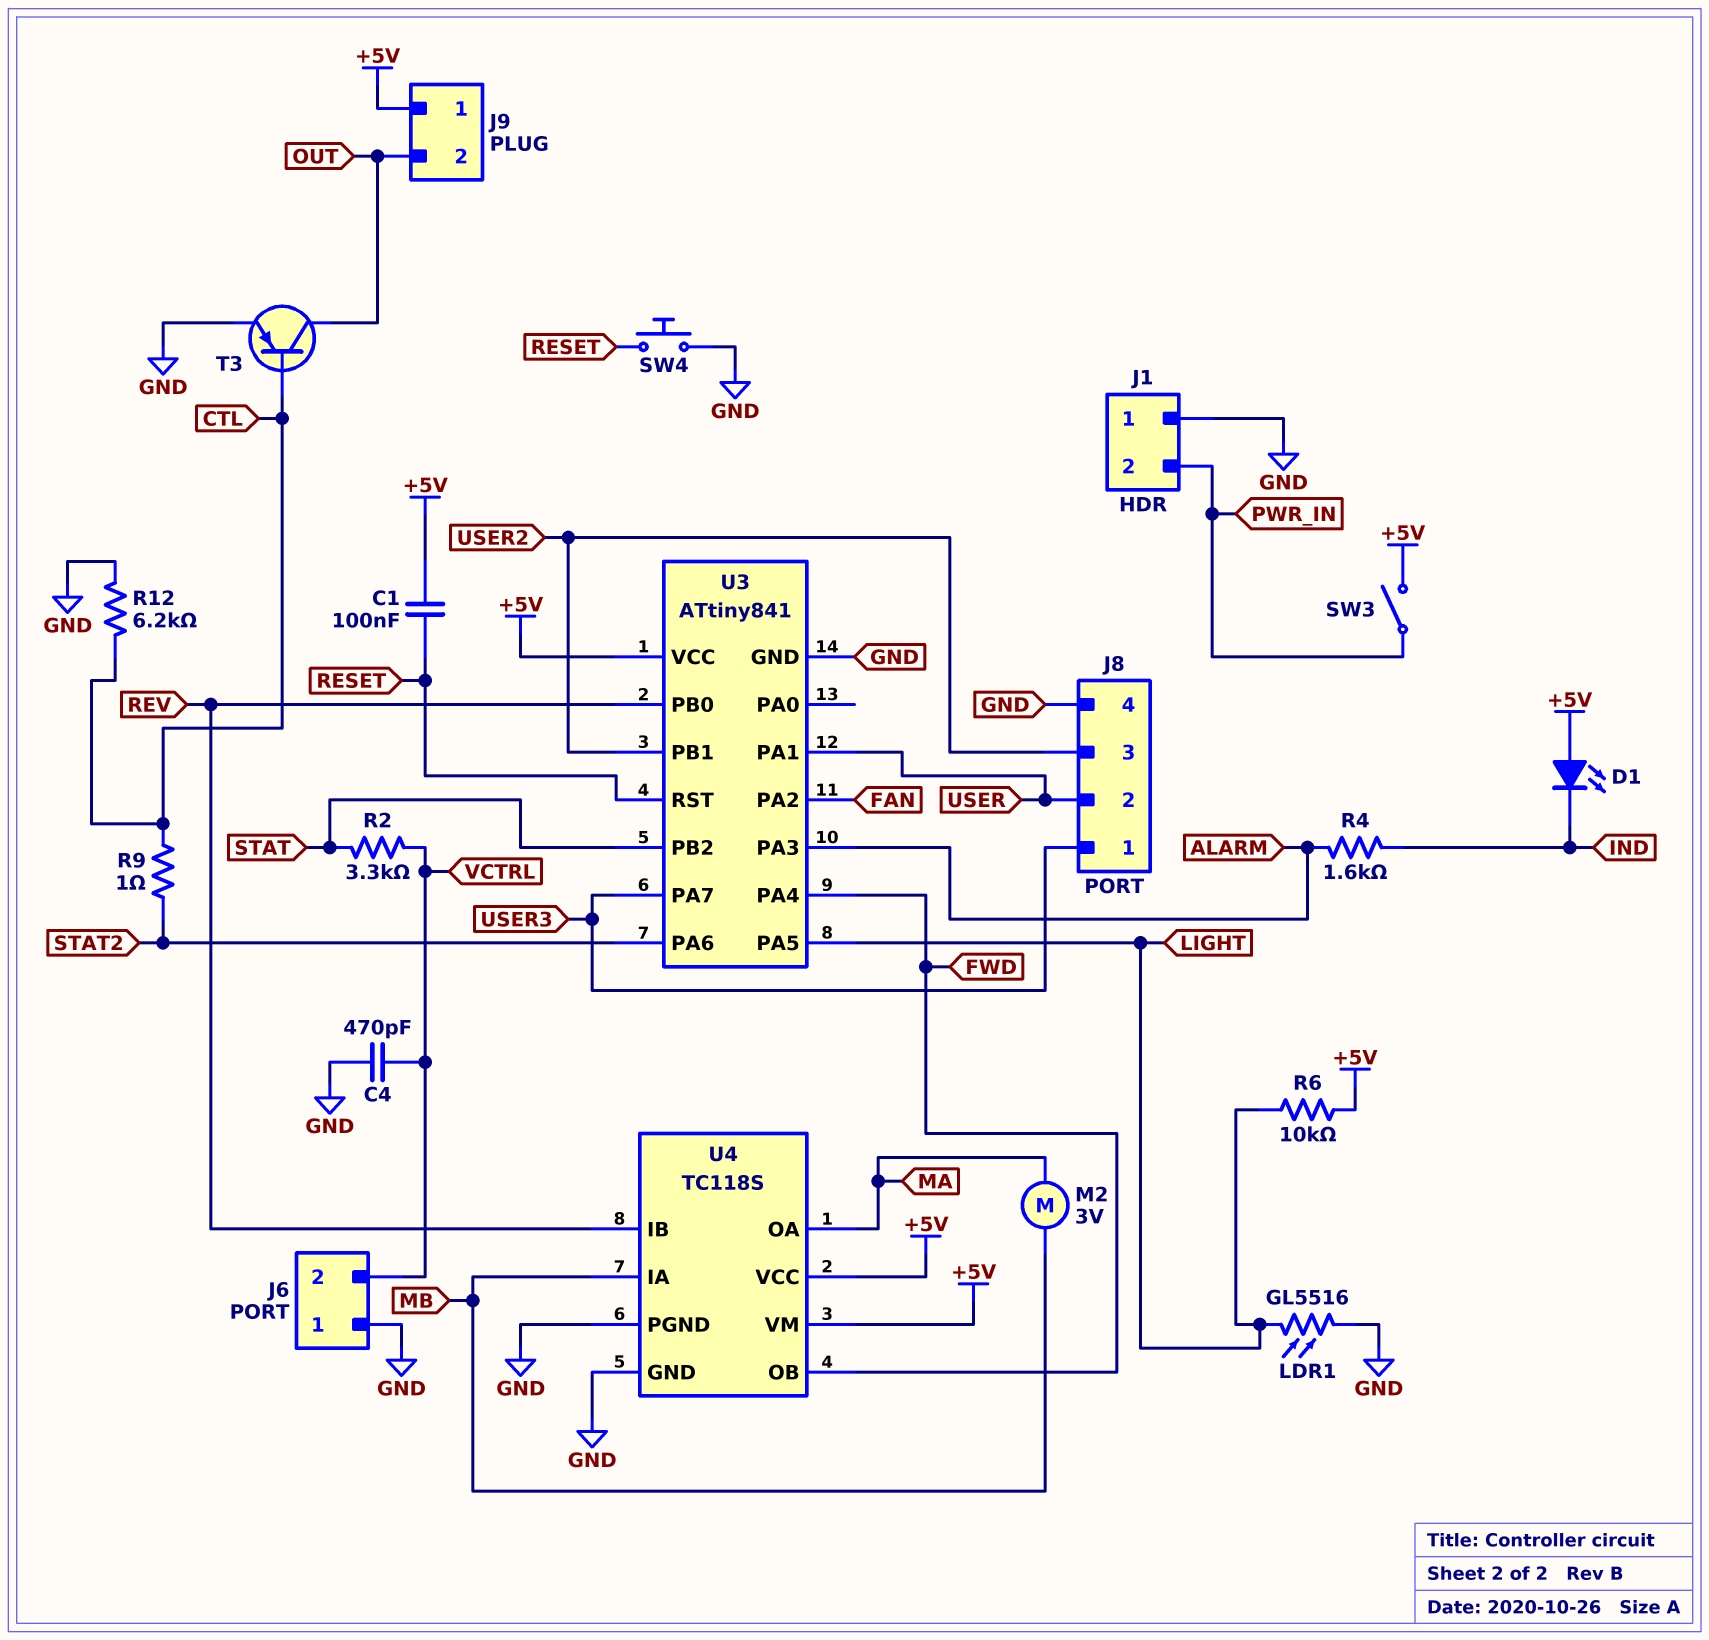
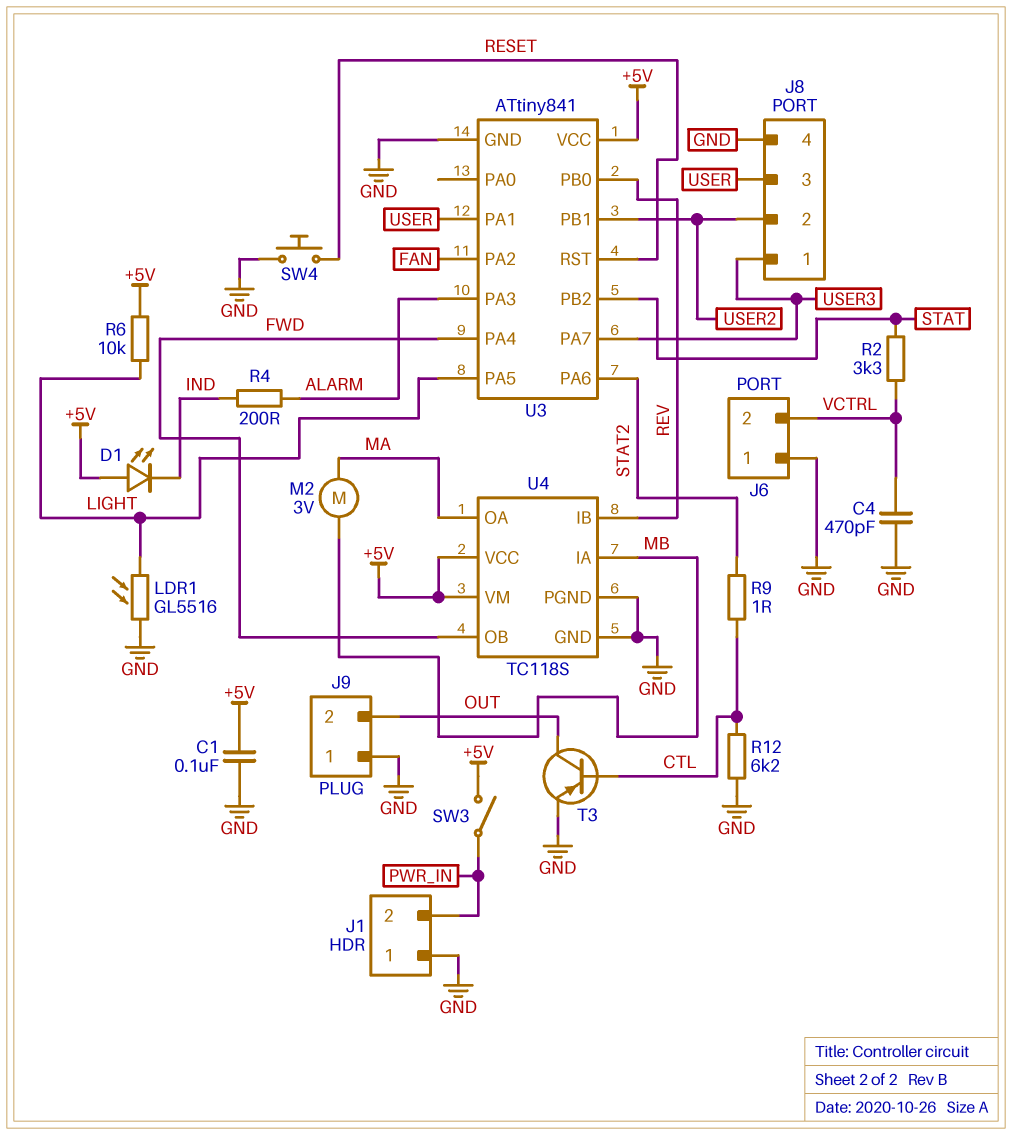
C1: 100nF (+5V, RESET) -> 100nF (+5V, GND)
J8 pin 2: USER -> USER2
J8 pin 3: USER2 -> USER
J9 pin 1: +5V -> GND
R4: 1.6k (ALARM, IND) -> 200 (ALARM, IND)

